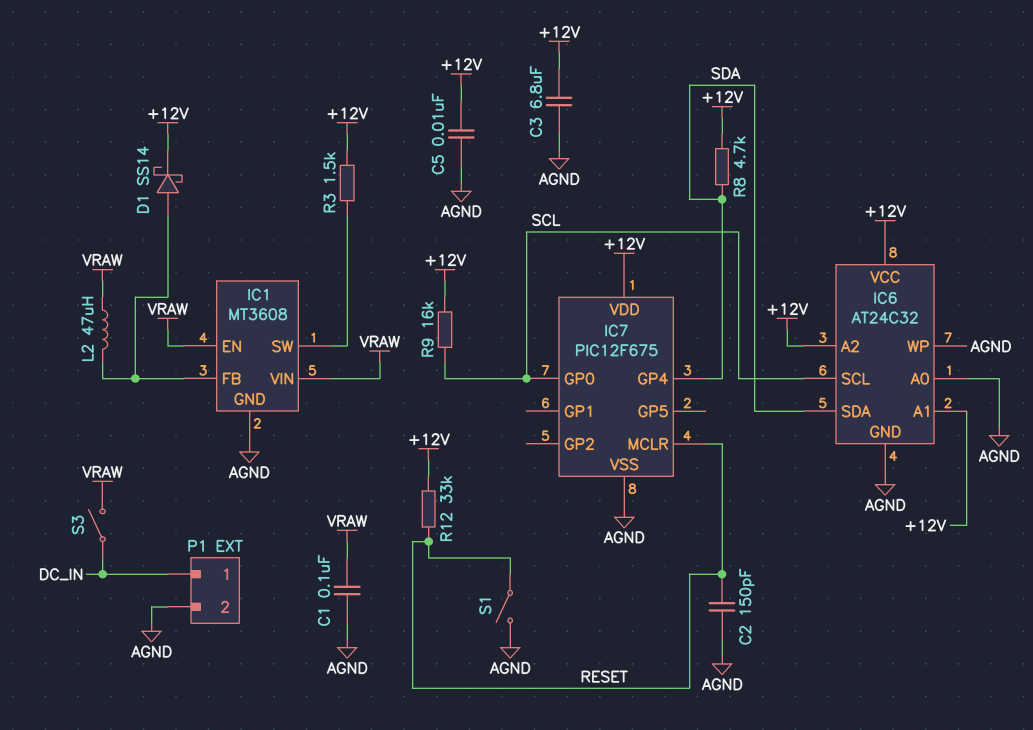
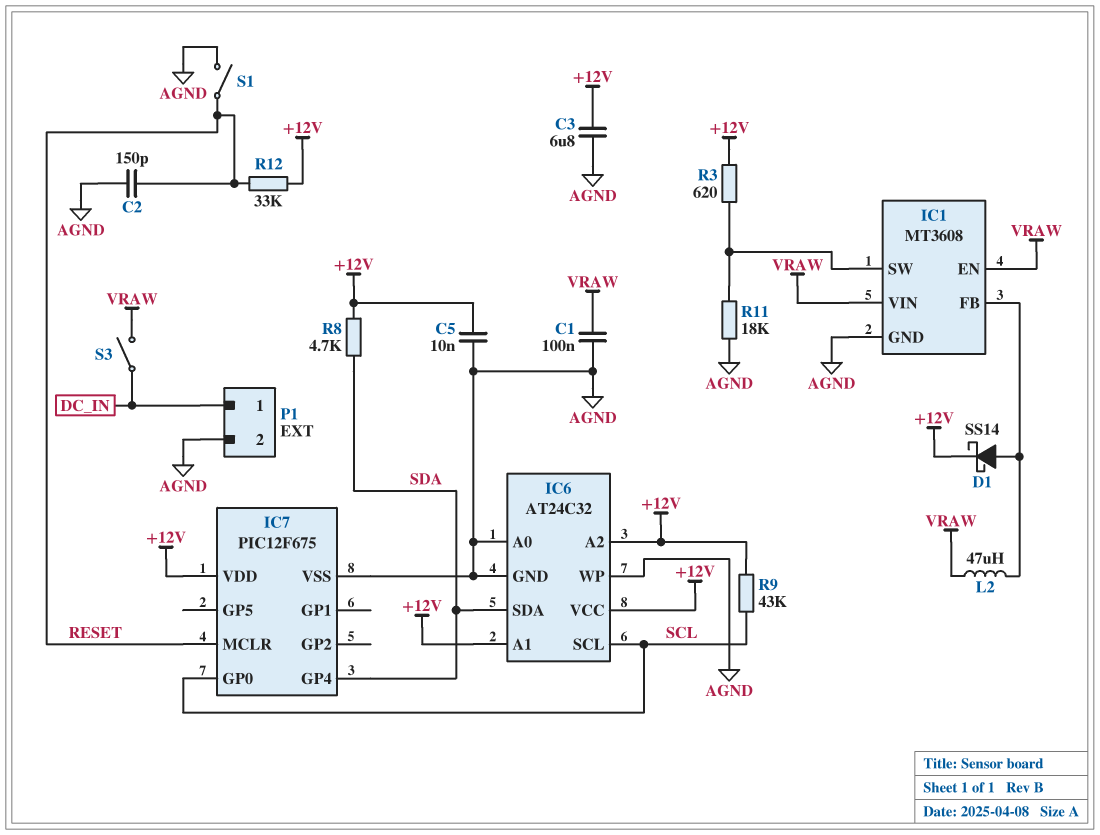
R3: 1.5k (+12V, IC1/SW) -> 620 (+12V, IC1/SW)
R9: 16k (+12V, SCL) -> 43k (+12V, SCL)
R11: none -> 18k (AGND, IC1/SW)

